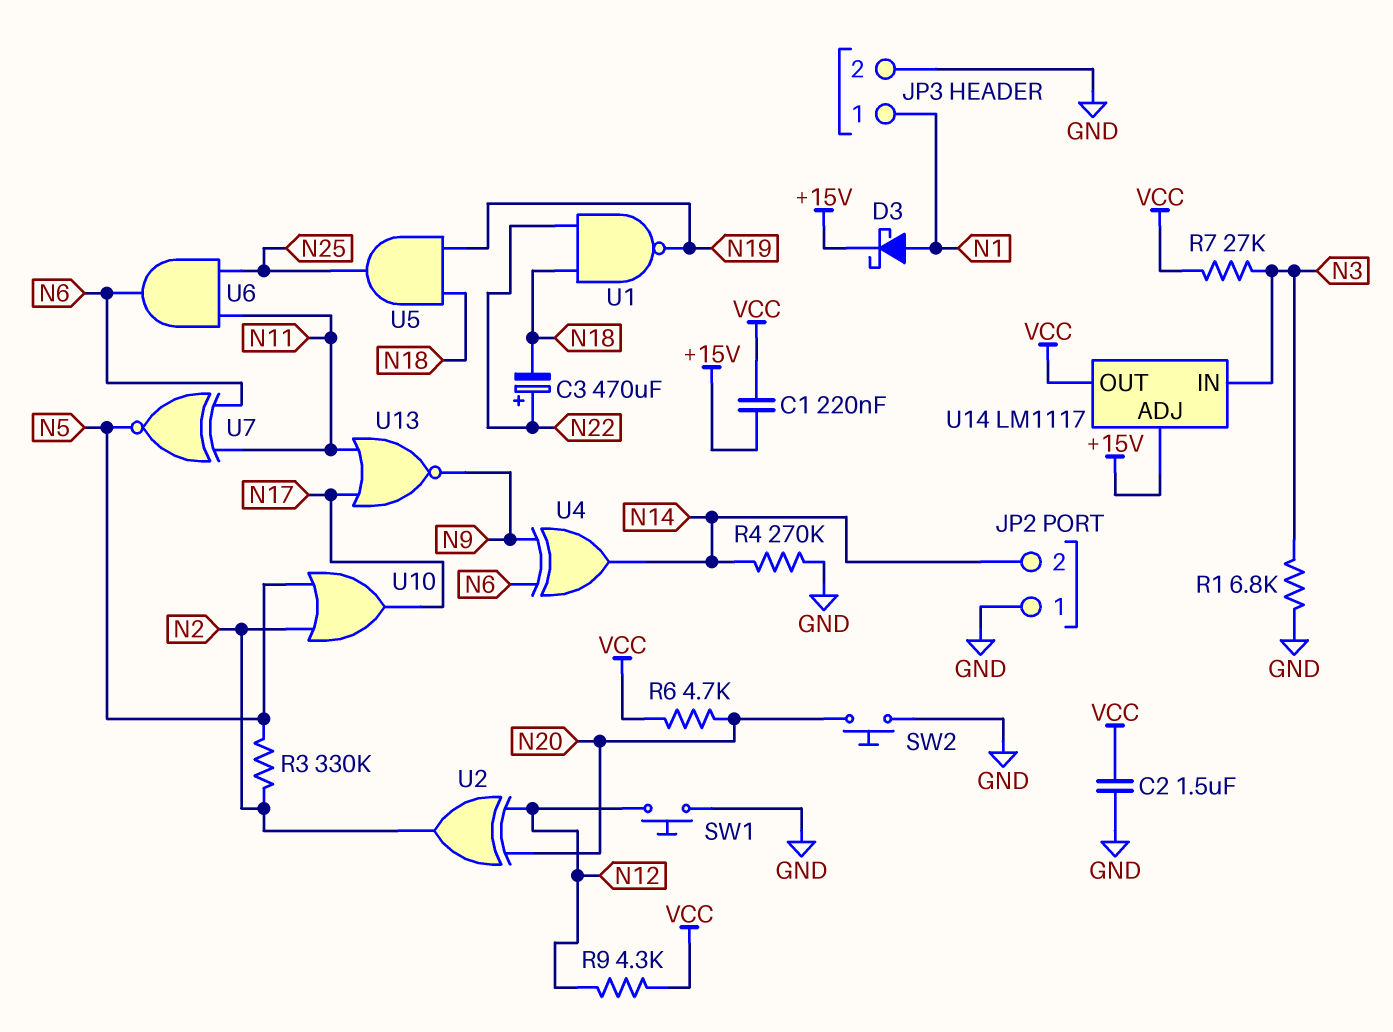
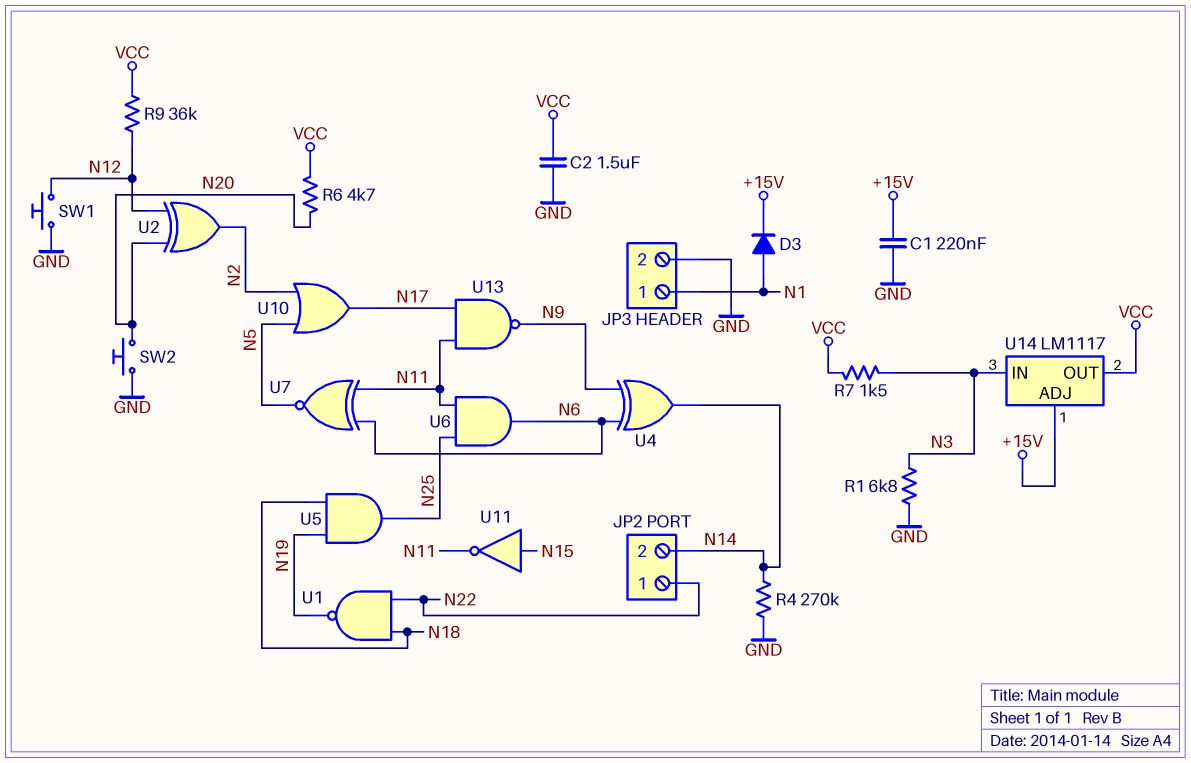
C1: 220nF (+15V, VCC) -> 220nF (+15V, GND)
C3: 470uF (plus N22, minus N18) -> none
D3: schottky (A N1, K +15V) -> diode (A N1, K +15V)
JP2 pin 1: GND -> N22
R3: 330k (N2, N5) -> none
R7: 27k (N3, VCC) -> 1.5k (N3, VCC)
R9: 4.3k (N12, VCC) -> 36k (N12, VCC)
U11: none -> NOT (in N15, out N11)
U13: NOR (in N11, in N17, out N9) -> NAND (in N11, in N17, out N9)

